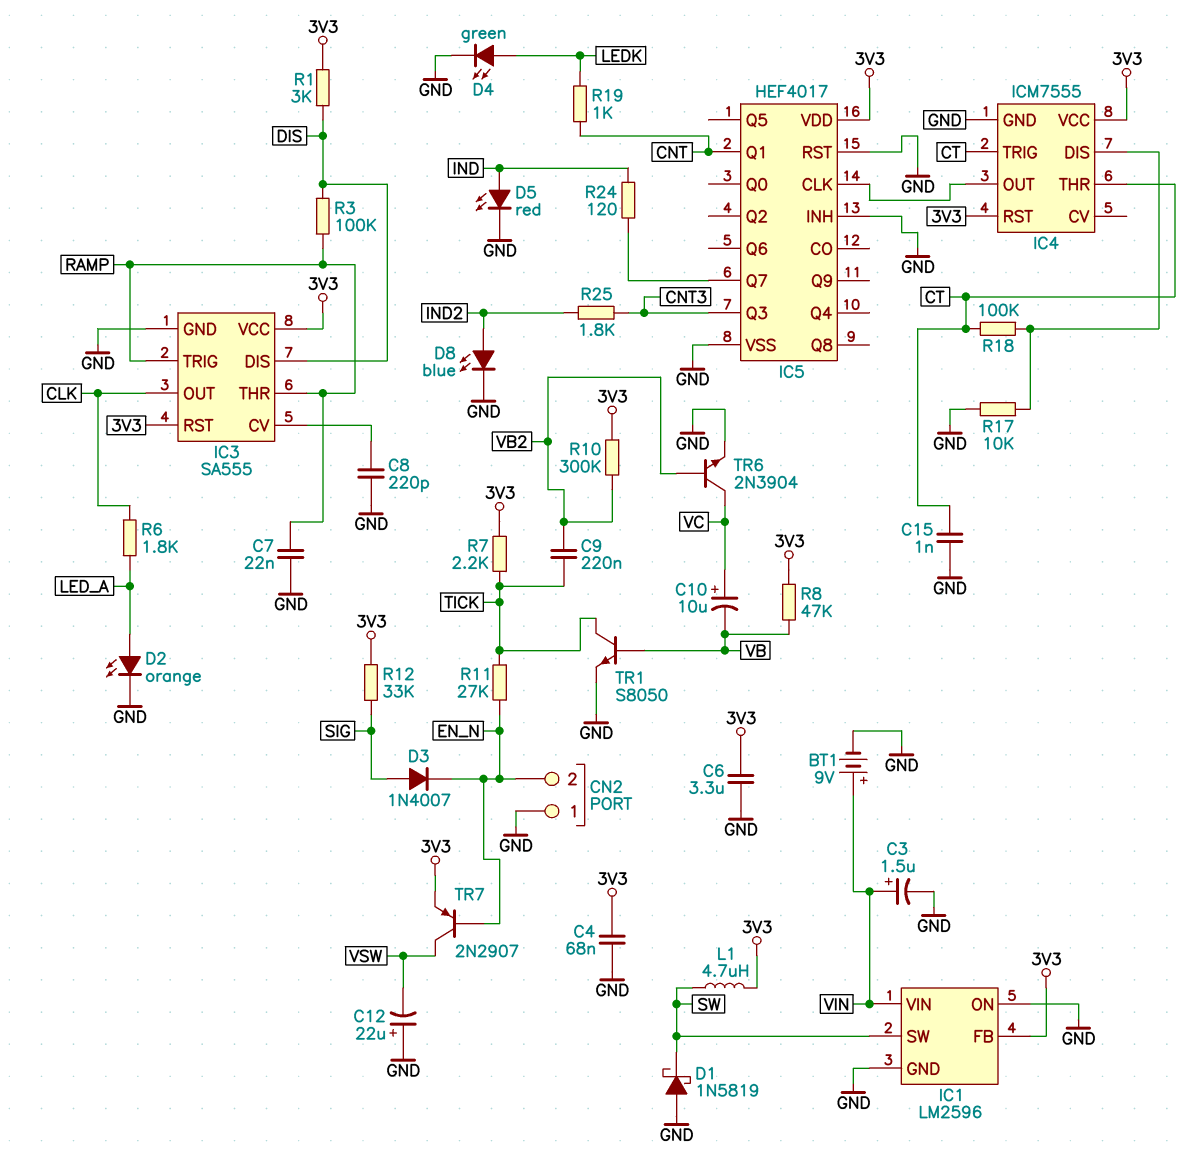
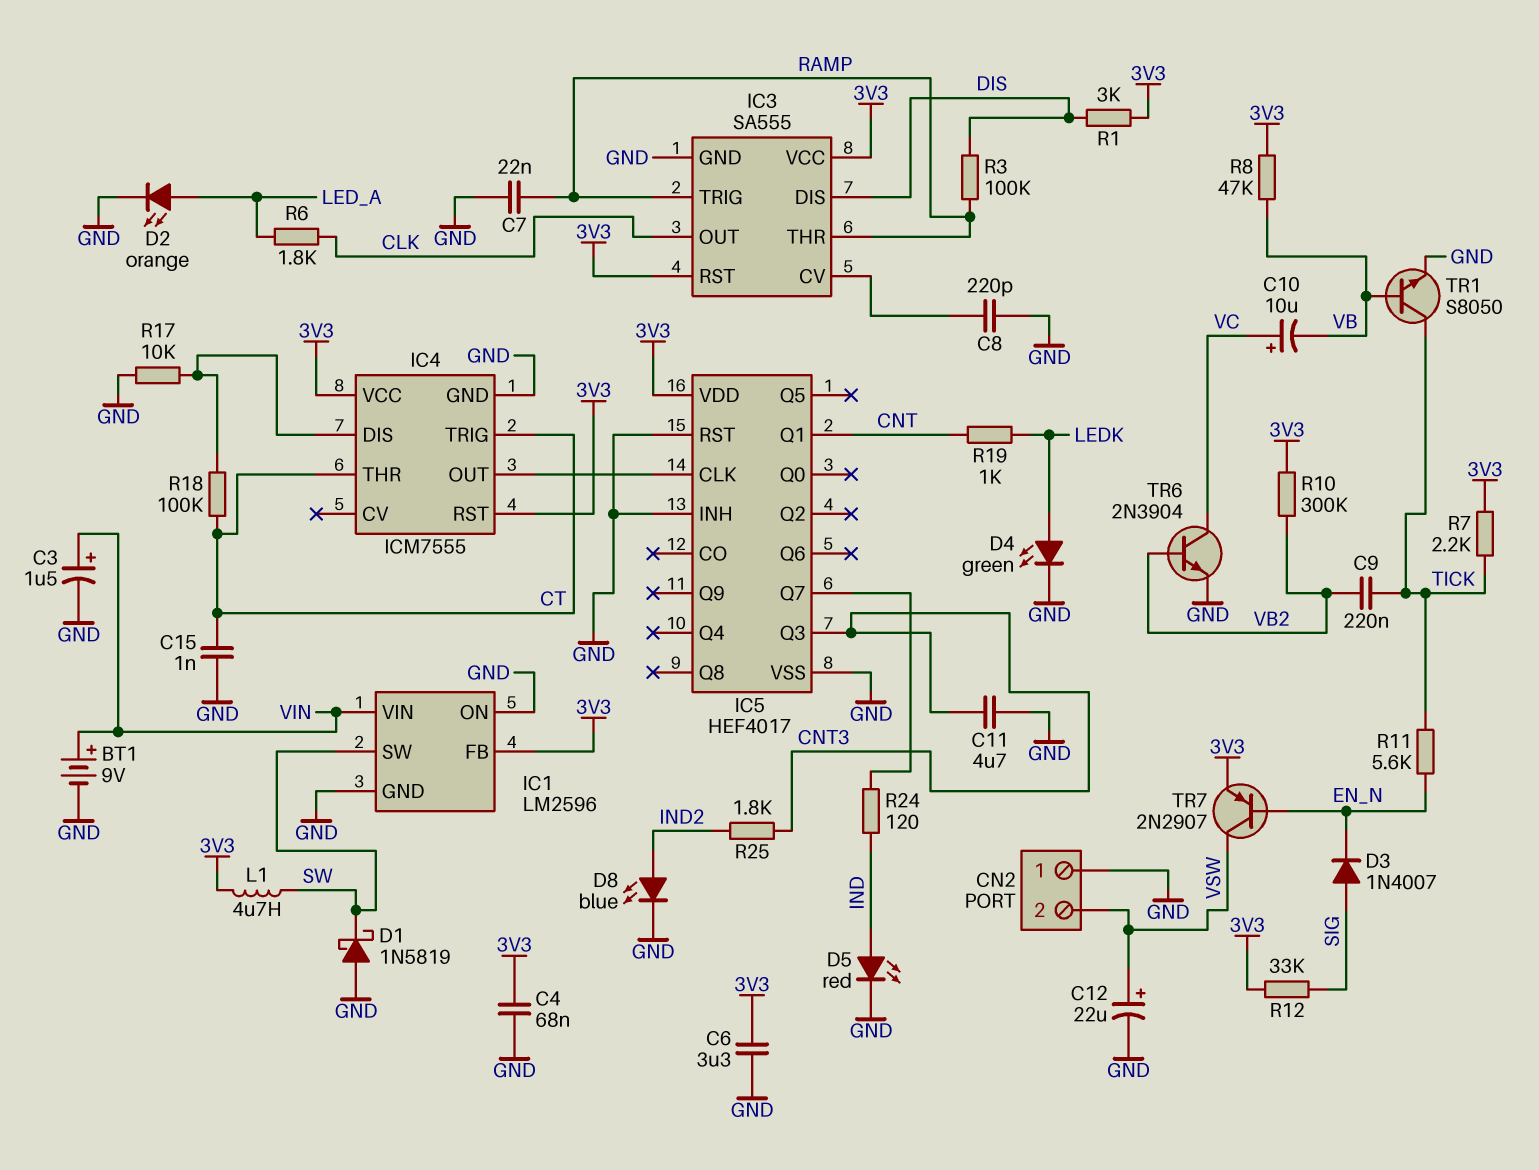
C11: none -> 4.7uF (CNT3, GND)
C12: 22uF (plus GND, minus VSW) -> 22uF (plus VSW, minus GND)
CN2 pin 2: EN_N -> VSW
R11: 27k (EN_N, TICK) -> 5.6k (EN_N, TICK)

